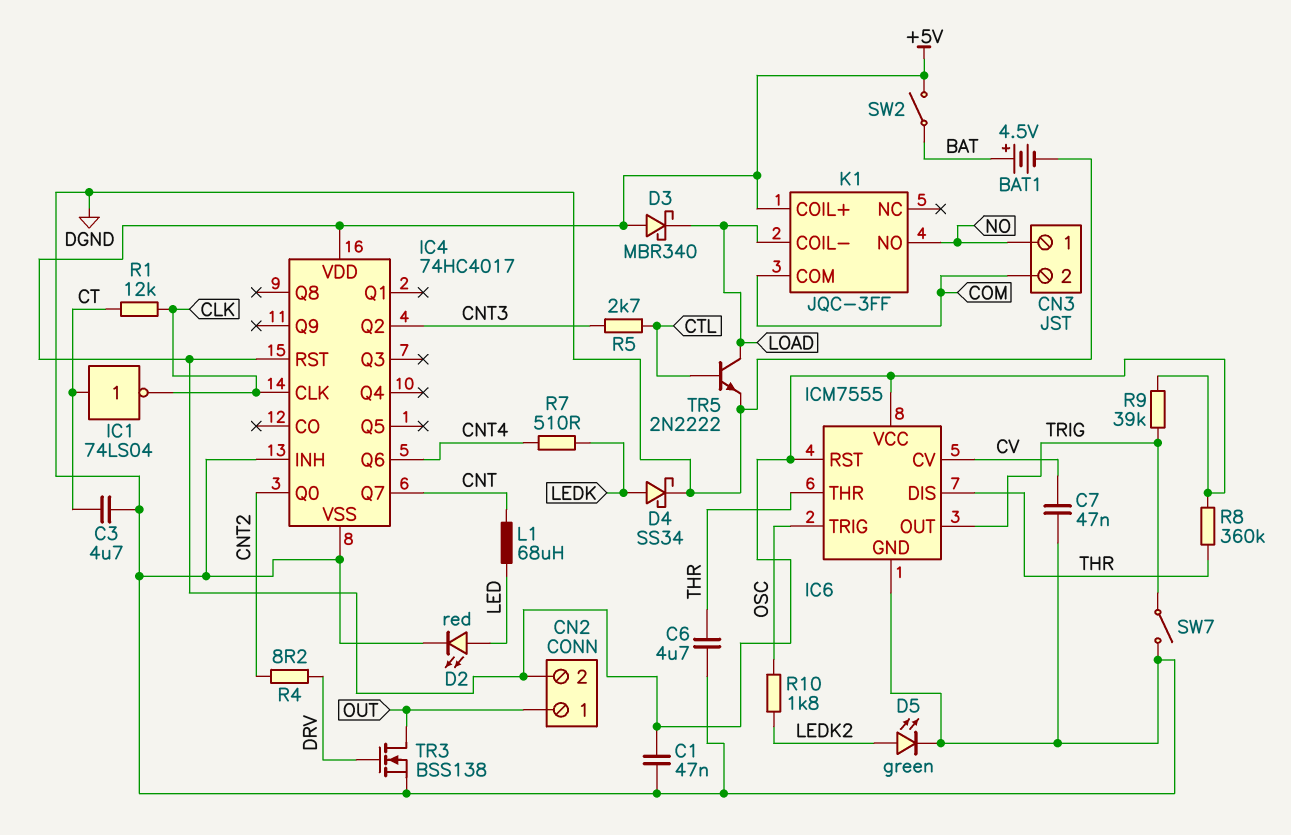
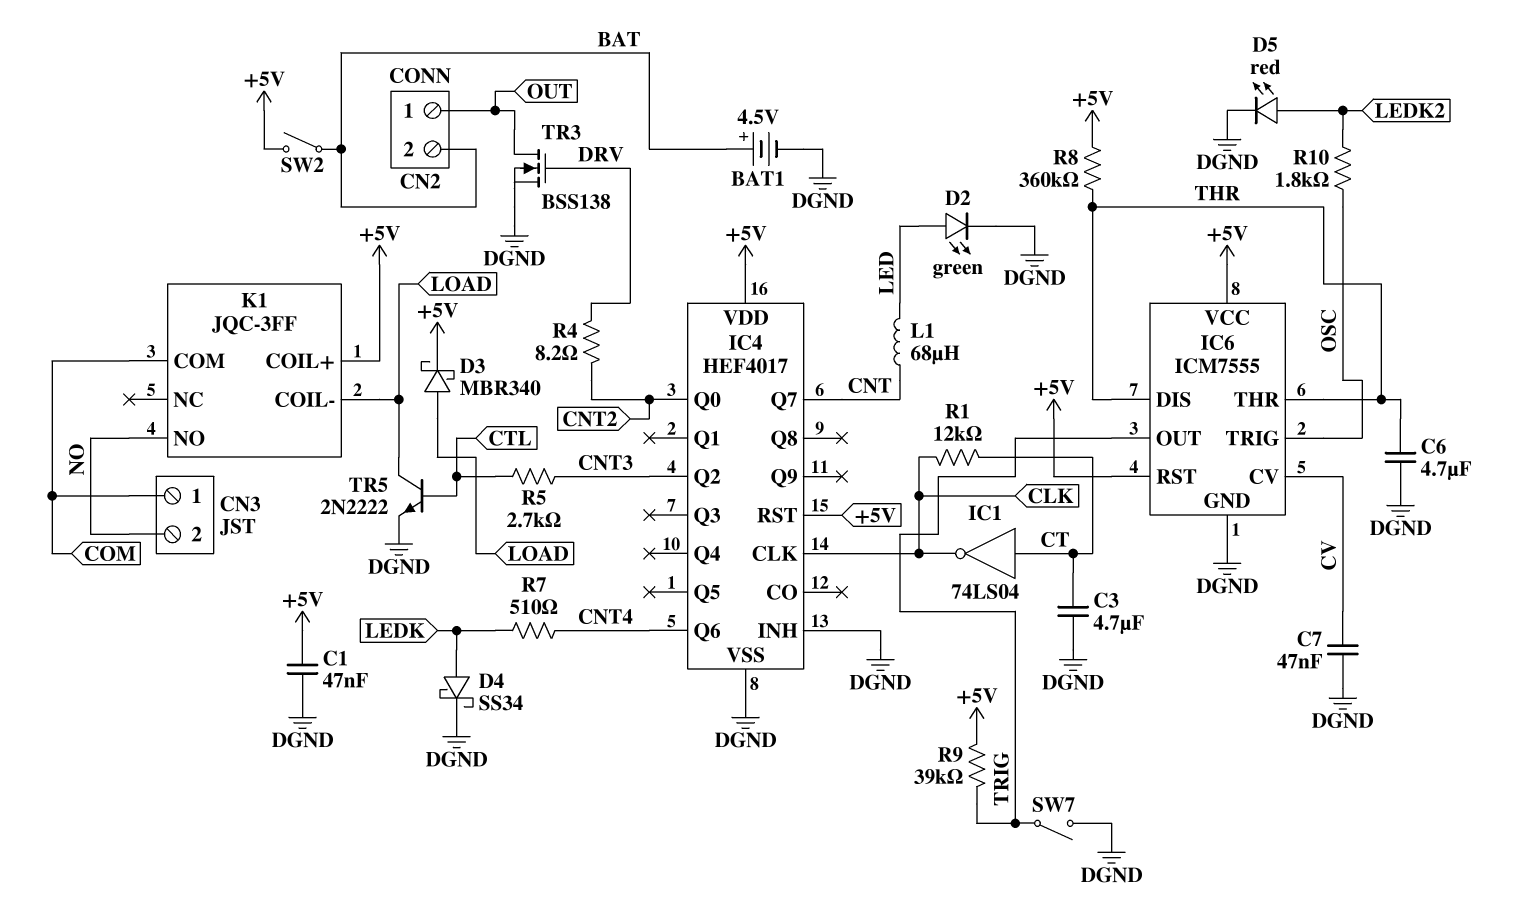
CN2 pin 2: +5V -> BAT
CN3 pin 1: NO -> COM
CN3 pin 2: COM -> NO
D2: LED red (A LED, K DGND) -> LED green (A LED, K DGND)
D3: schottky MBR340 (A +5V, K LOAD) -> schottky MBR340 (A LOAD, K +5V)
D5: LED green (A LEDK2, K DGND) -> LED red (A LEDK2, K DGND)
IC4: 74HC4017 -> HEF4017

